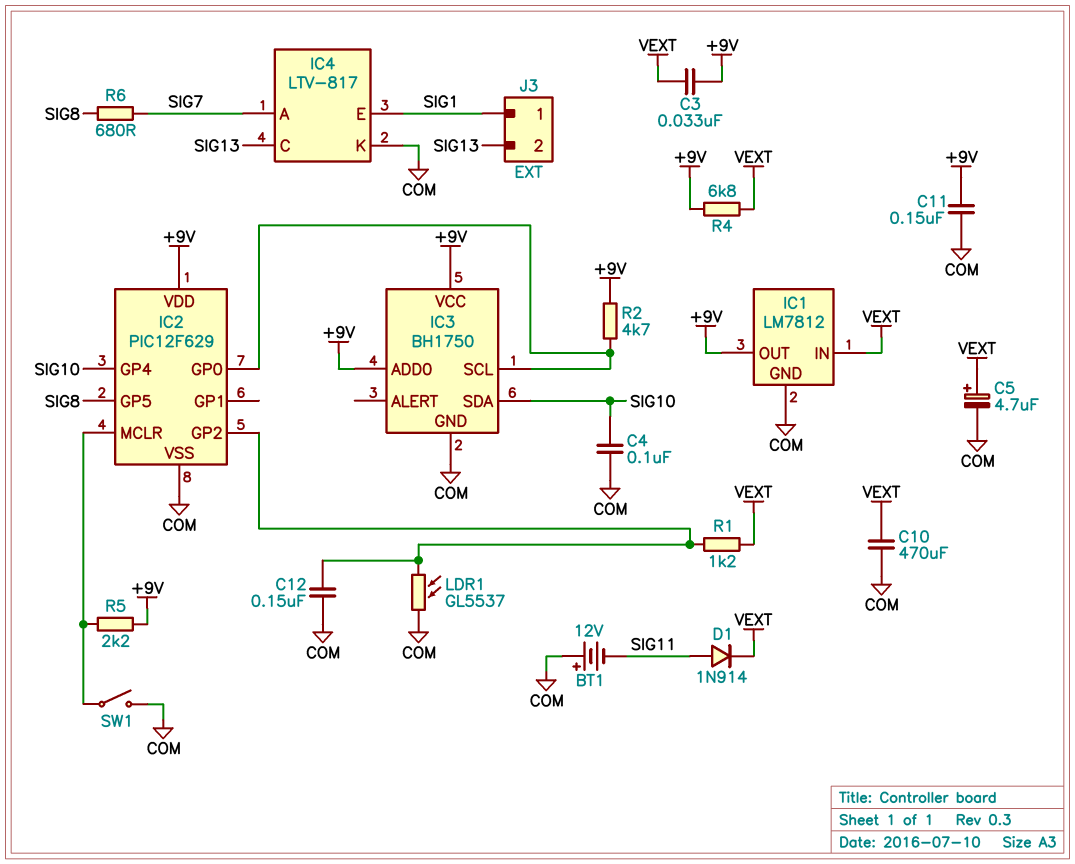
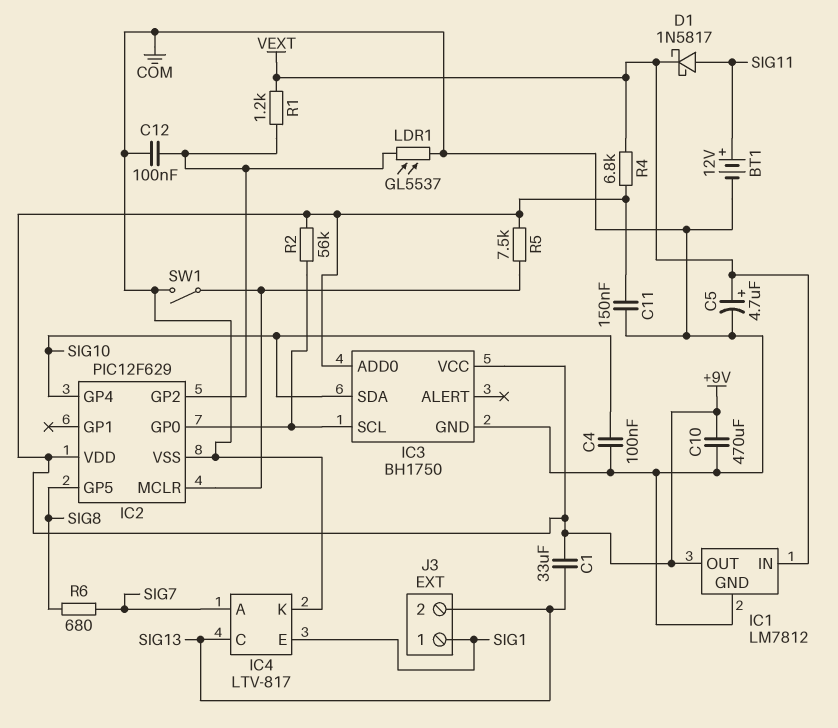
BT1: 12V (plus COM, minus SIG11) -> 12V (plus SIG11, minus COM)
C1: none -> 33uF (+9V, SIG13)
C3: 33nF (+9V, VEXT) -> none
C10: 470uF (COM, VEXT) -> 470uF (+9V, COM)
C12: 150nF (COM, IC2/GP2) -> 100nF (COM, IC2/GP2)
D1: diode 1N914 (A SIG11, K VEXT) -> schottky 1N5817 (A SIG11, K VEXT)
R2: 4.7k (+9V, IC2/GP0) -> 56k (+9V, IC2/GP0)
R5: 2.2k (+9V, IC2/MCLR) -> 7.5k (+9V, IC2/MCLR)

